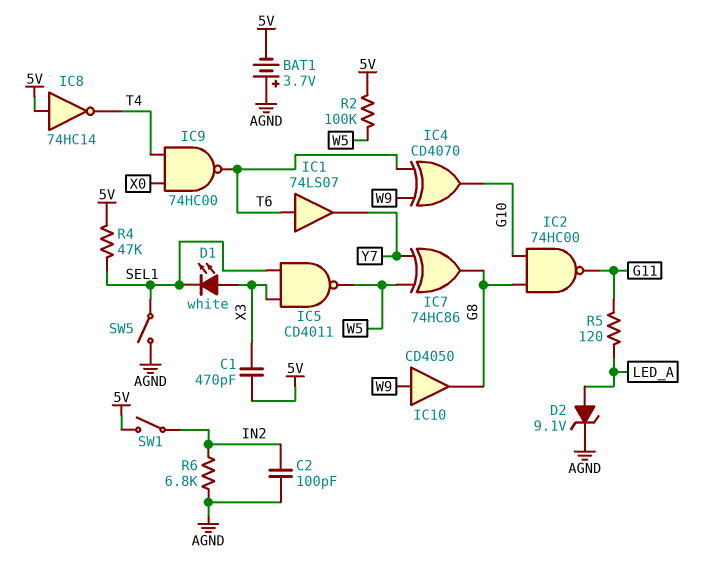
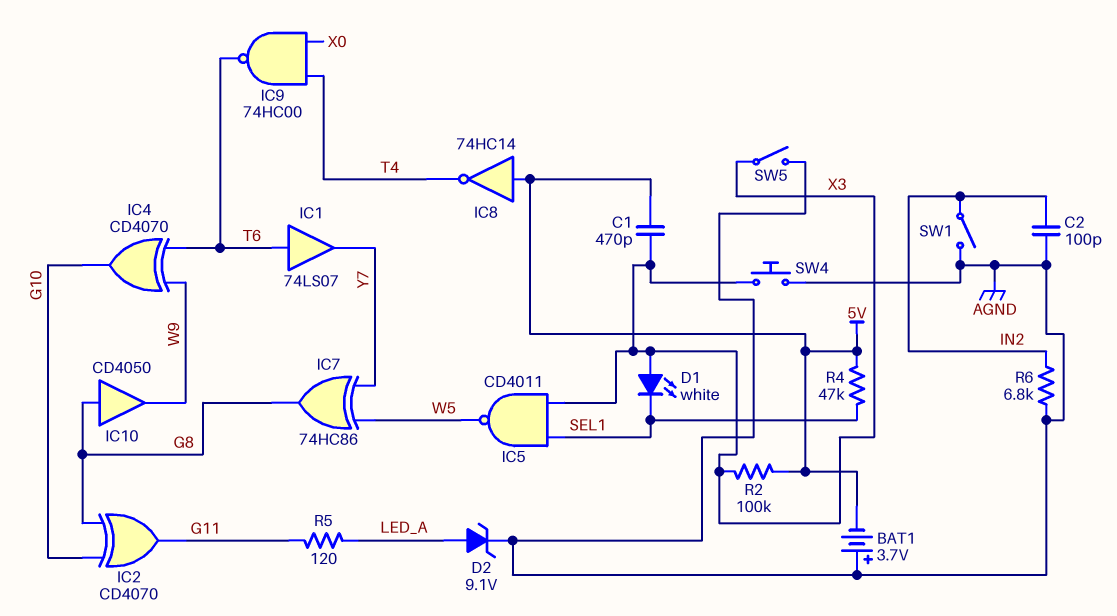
IC2: NAND 74HC00 (in G8, in G10, out G11) -> XOR CD4070 (in G8, in G10, out G11)
IC10: buffer CD4050 (in W9, out G8) -> buffer CD4050 (in G8, out W9)
R2: 100k (5V, W5) -> 100k (5V, X3)
SW1: switch (5V, IN2) -> switch (AGND, IN2)
SW4: none -> button (AGND, X3)
SW5: switch (AGND, SEL1) -> switch (AGND, X3)

